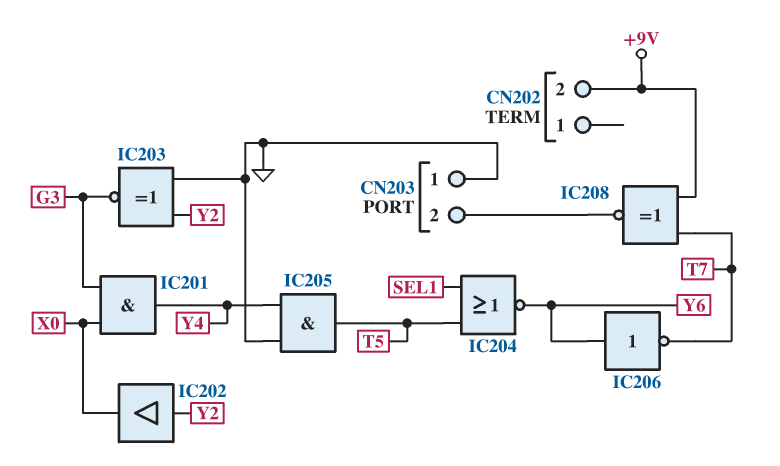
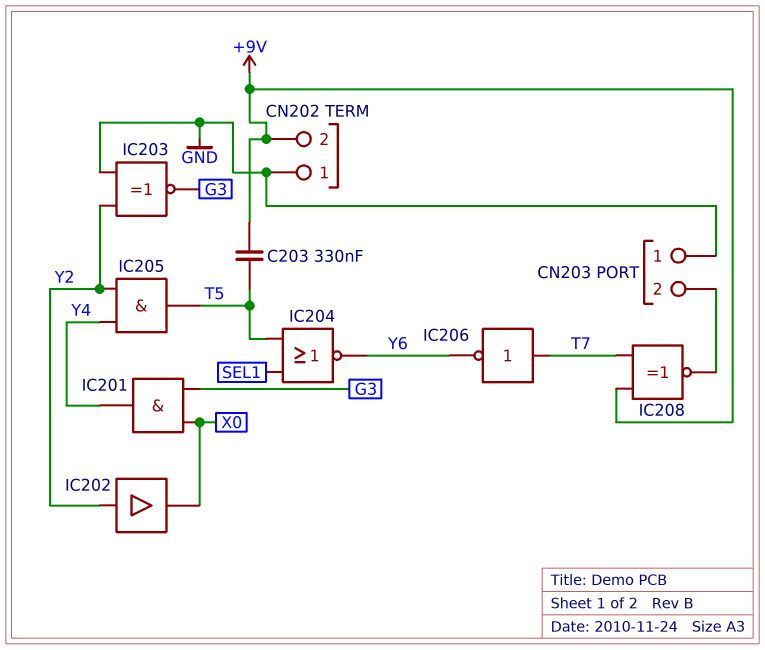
C203: none -> 330nF (+9V, T5)
CN202 pin 1: none -> GND
IC205: AND (in GND, in Y4, out T5) -> AND (in Y2, in Y4, out T5)
IC206: NOT (in Y6, out T7) -> NOT (in T7, out Y6)

